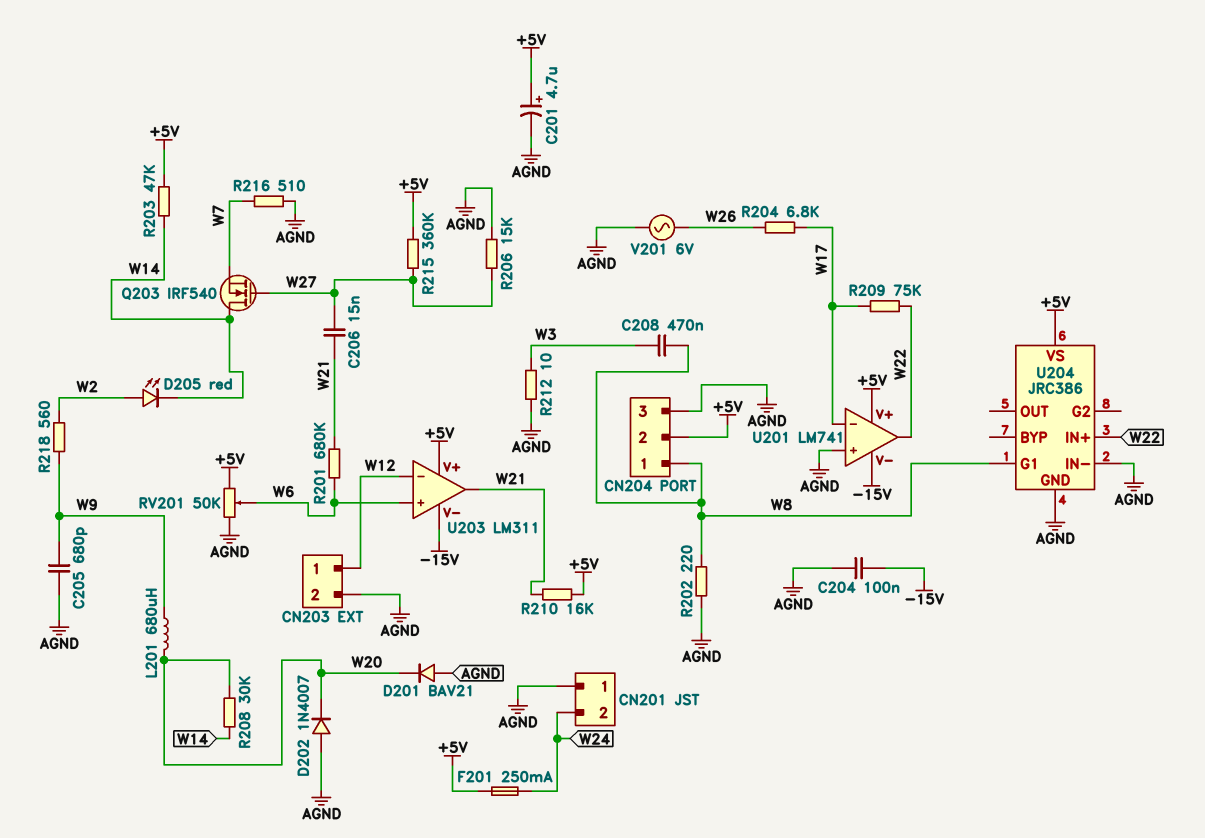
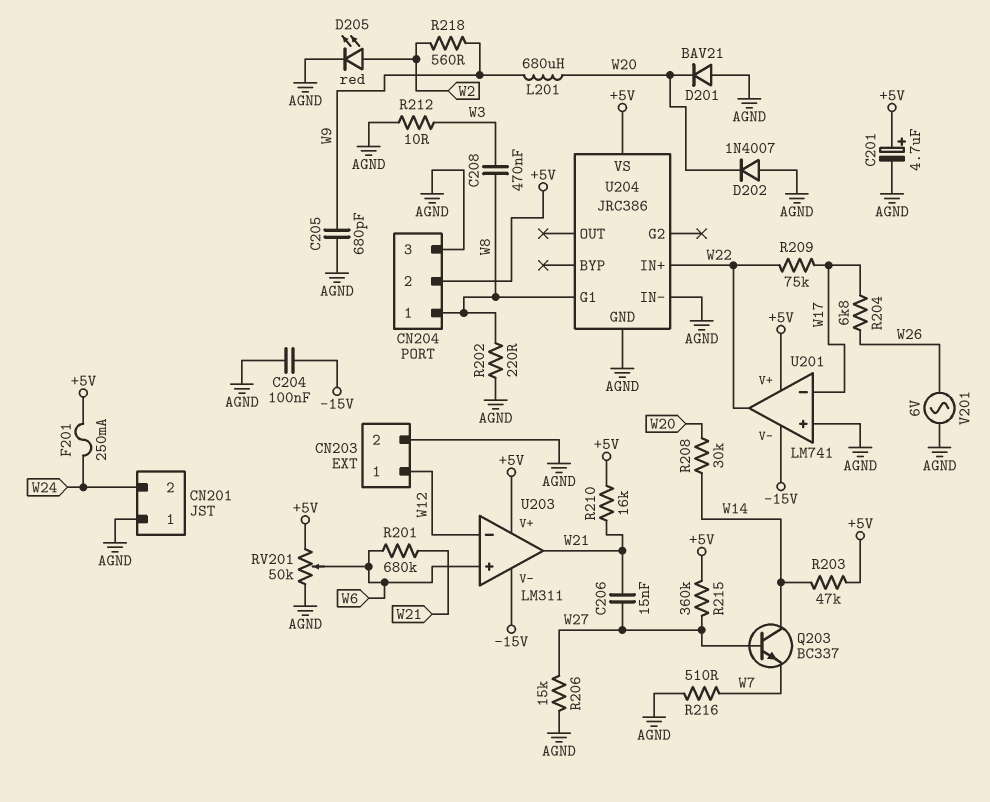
D205: LED red (A W2, K W14) -> LED red (A W2, K AGND)
Q203: NMOS IRF540 (G W27, D W14, S W7) -> NPN BC337 (B W27, C W14, E W7)

